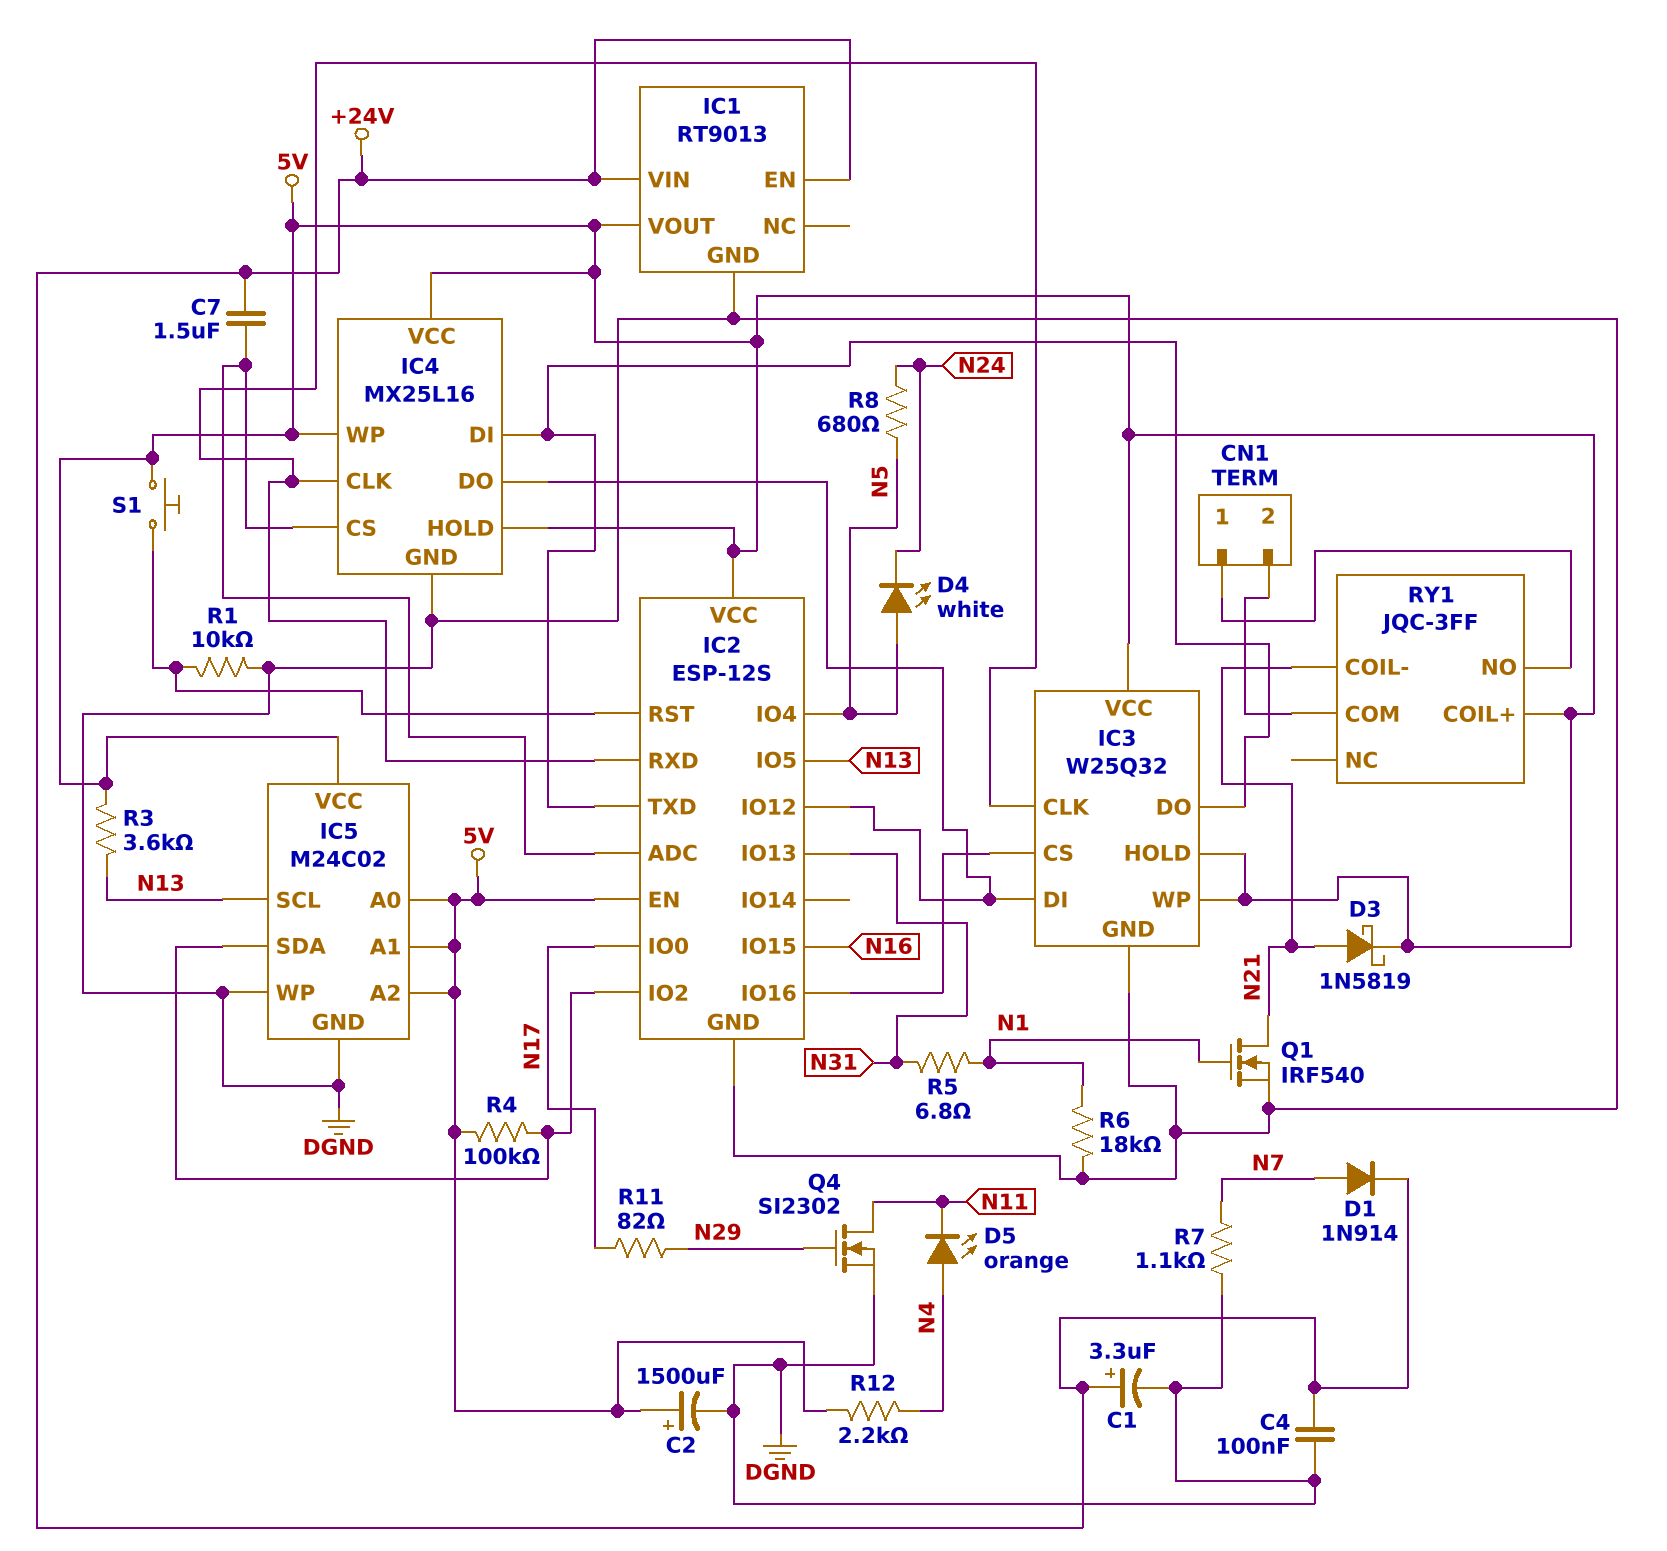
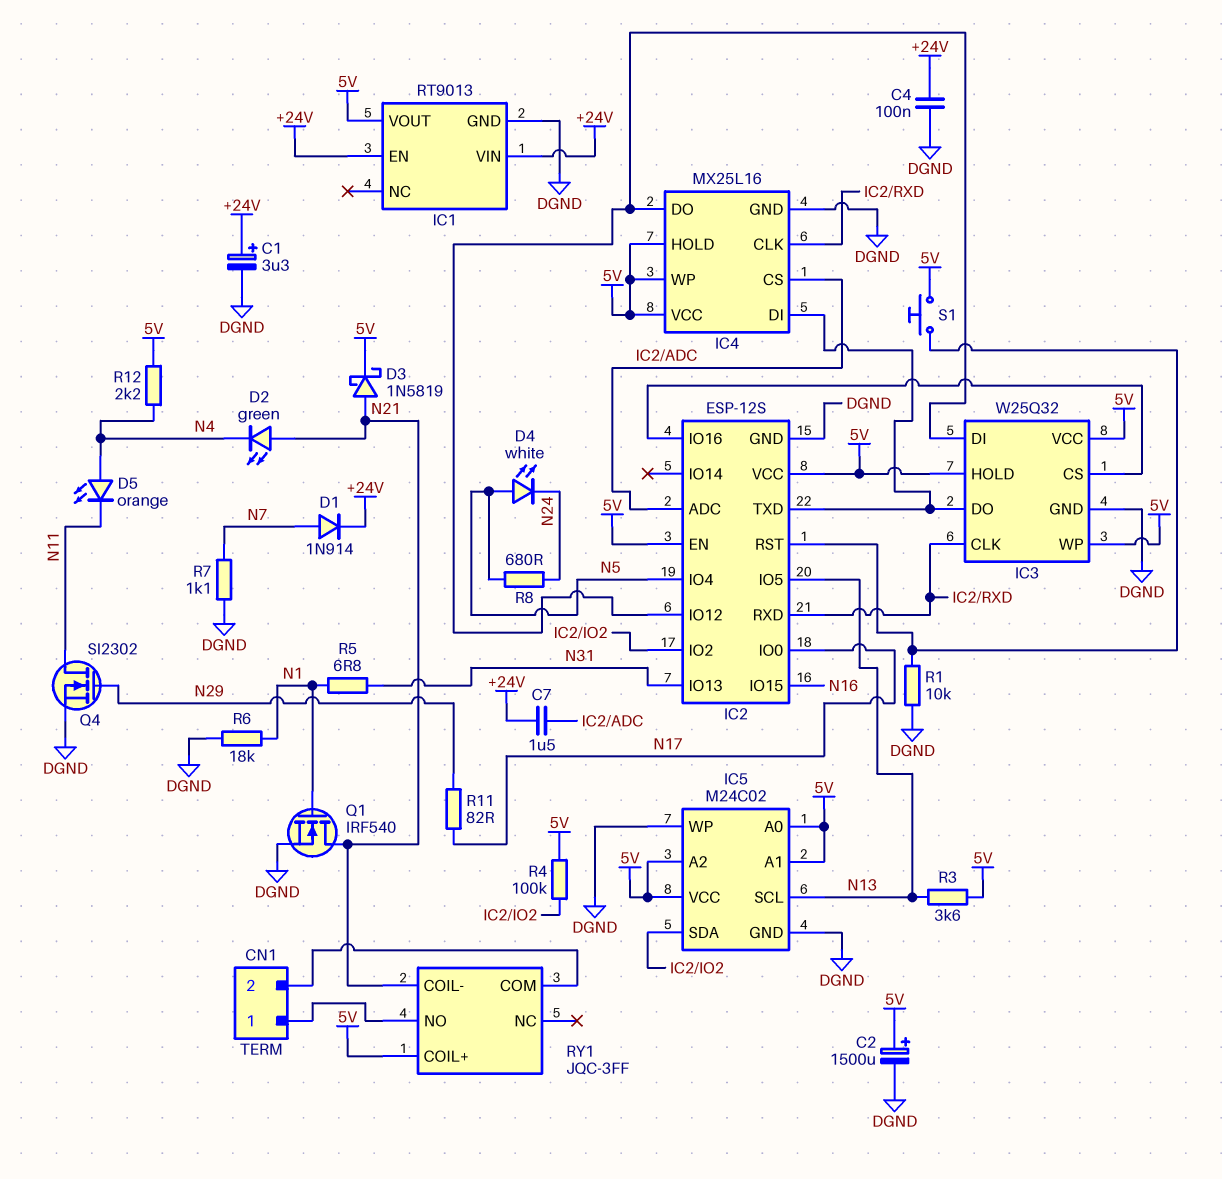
D2: none -> LED green (A N21, K N4)

